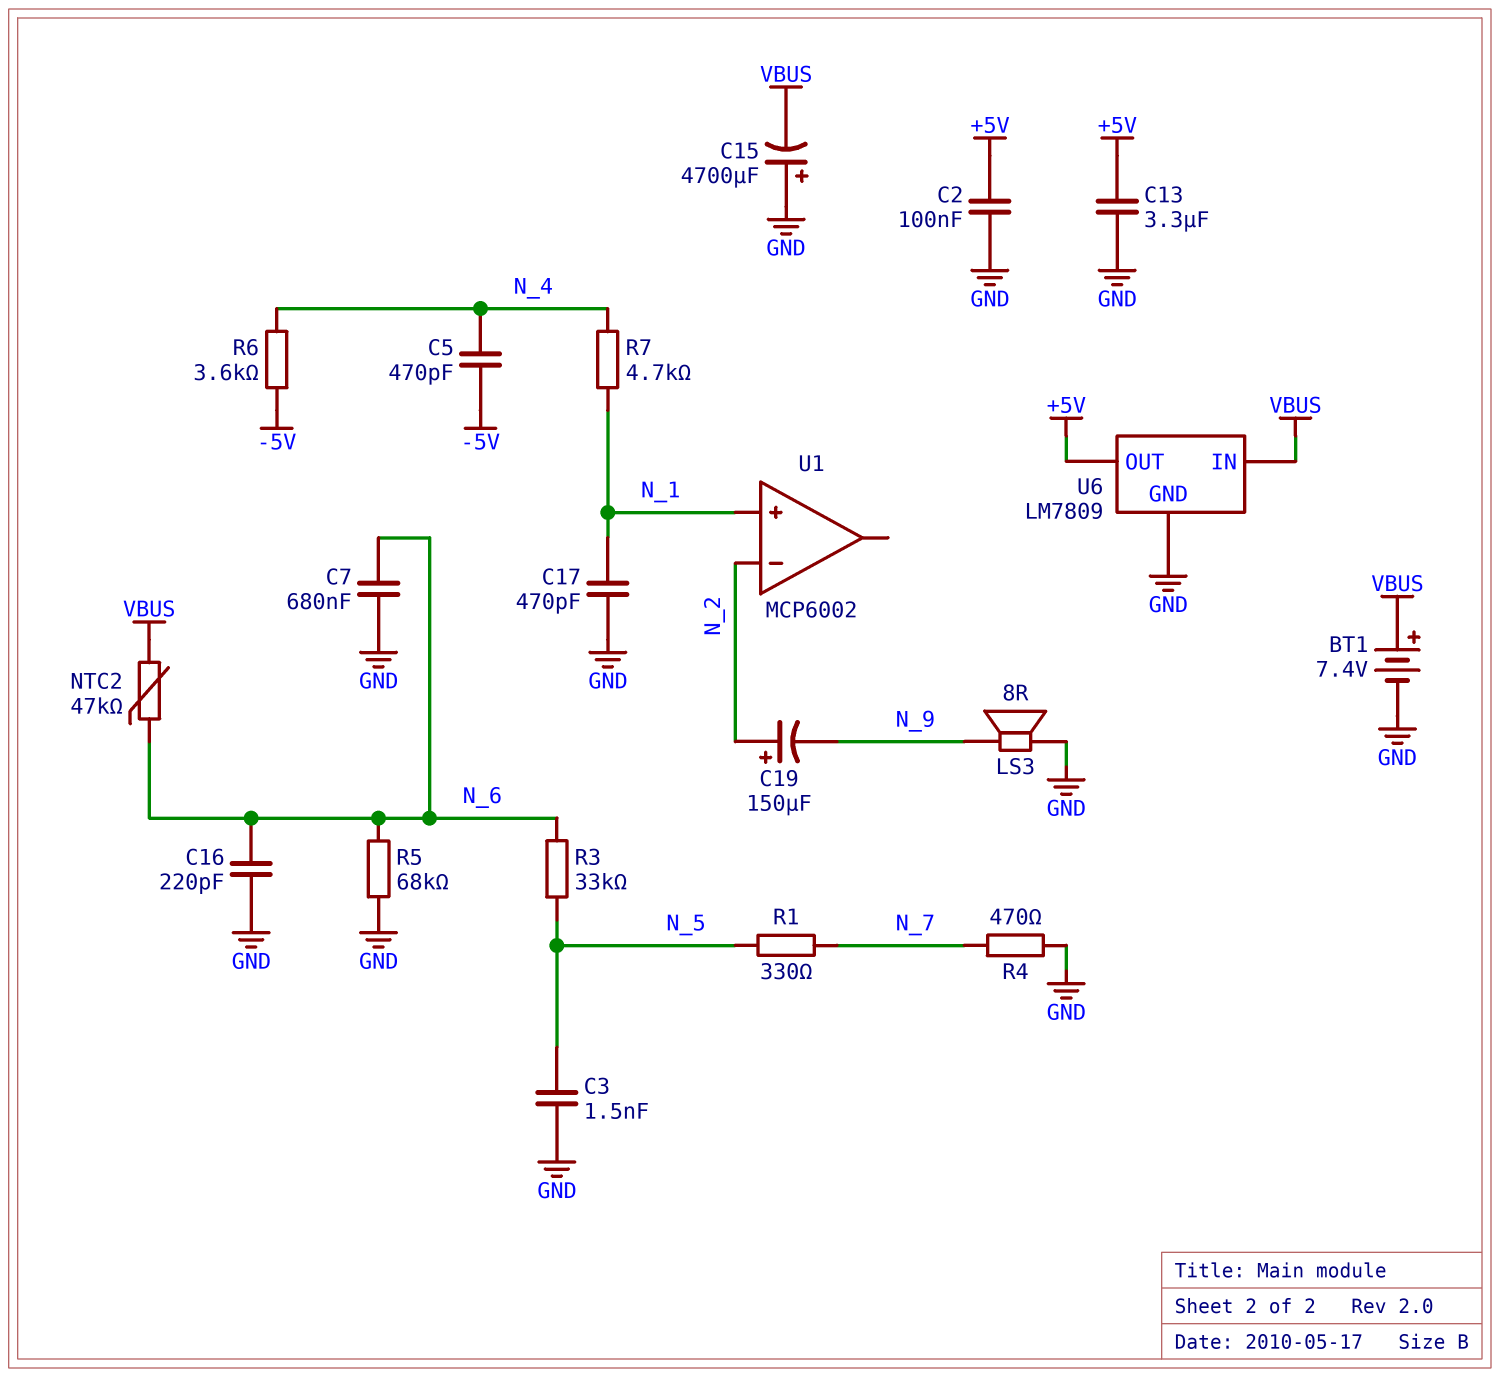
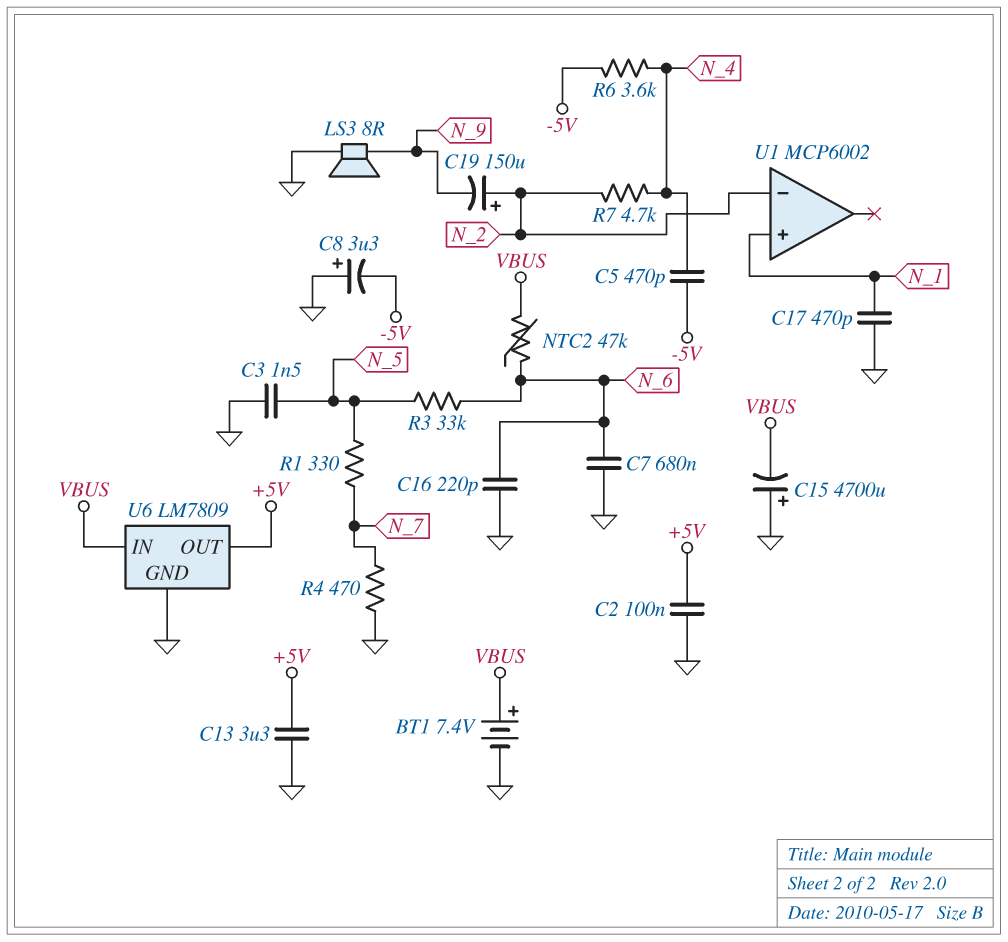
C8: none -> 3.3uF (plus GND, minus -5V)
R5: 68k (GND, N_6) -> none
R7: 4.7k (N_1, N_4) -> 4.7k (N_2, N_4)

